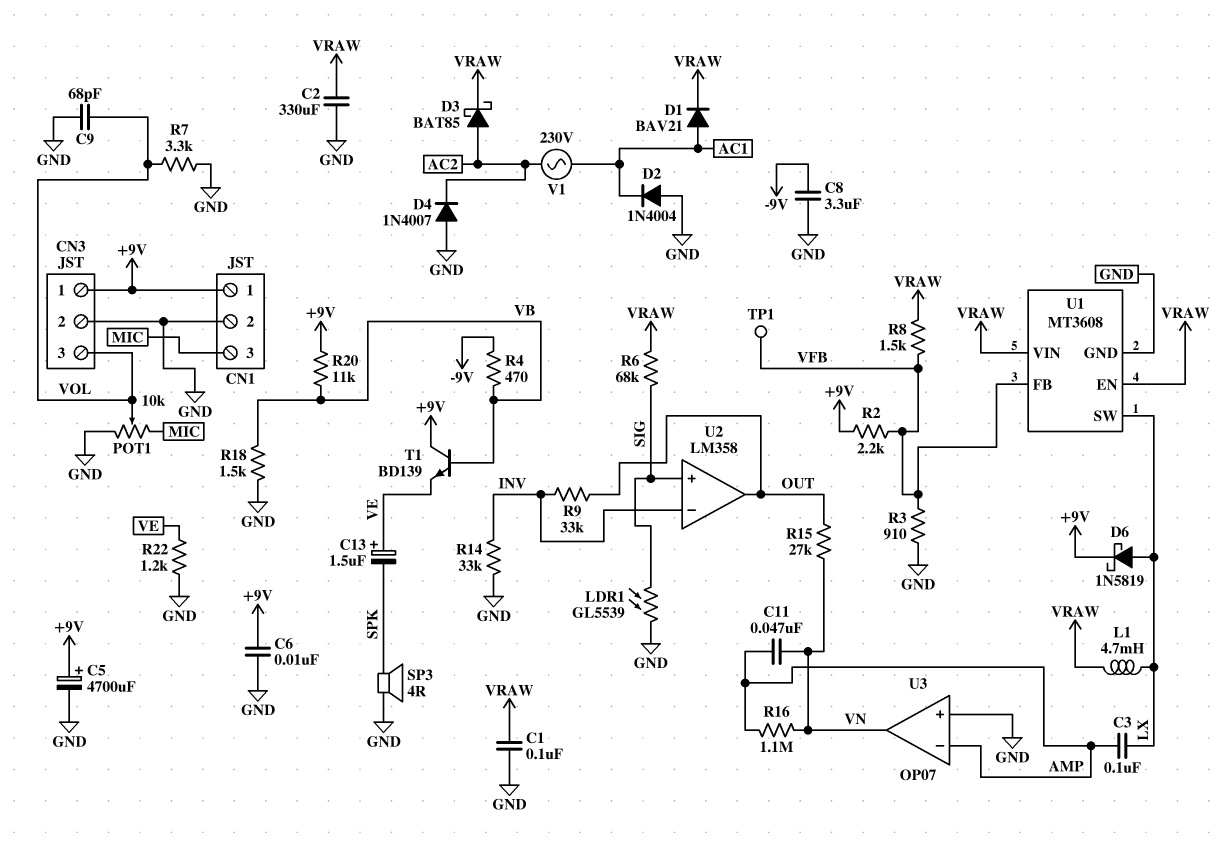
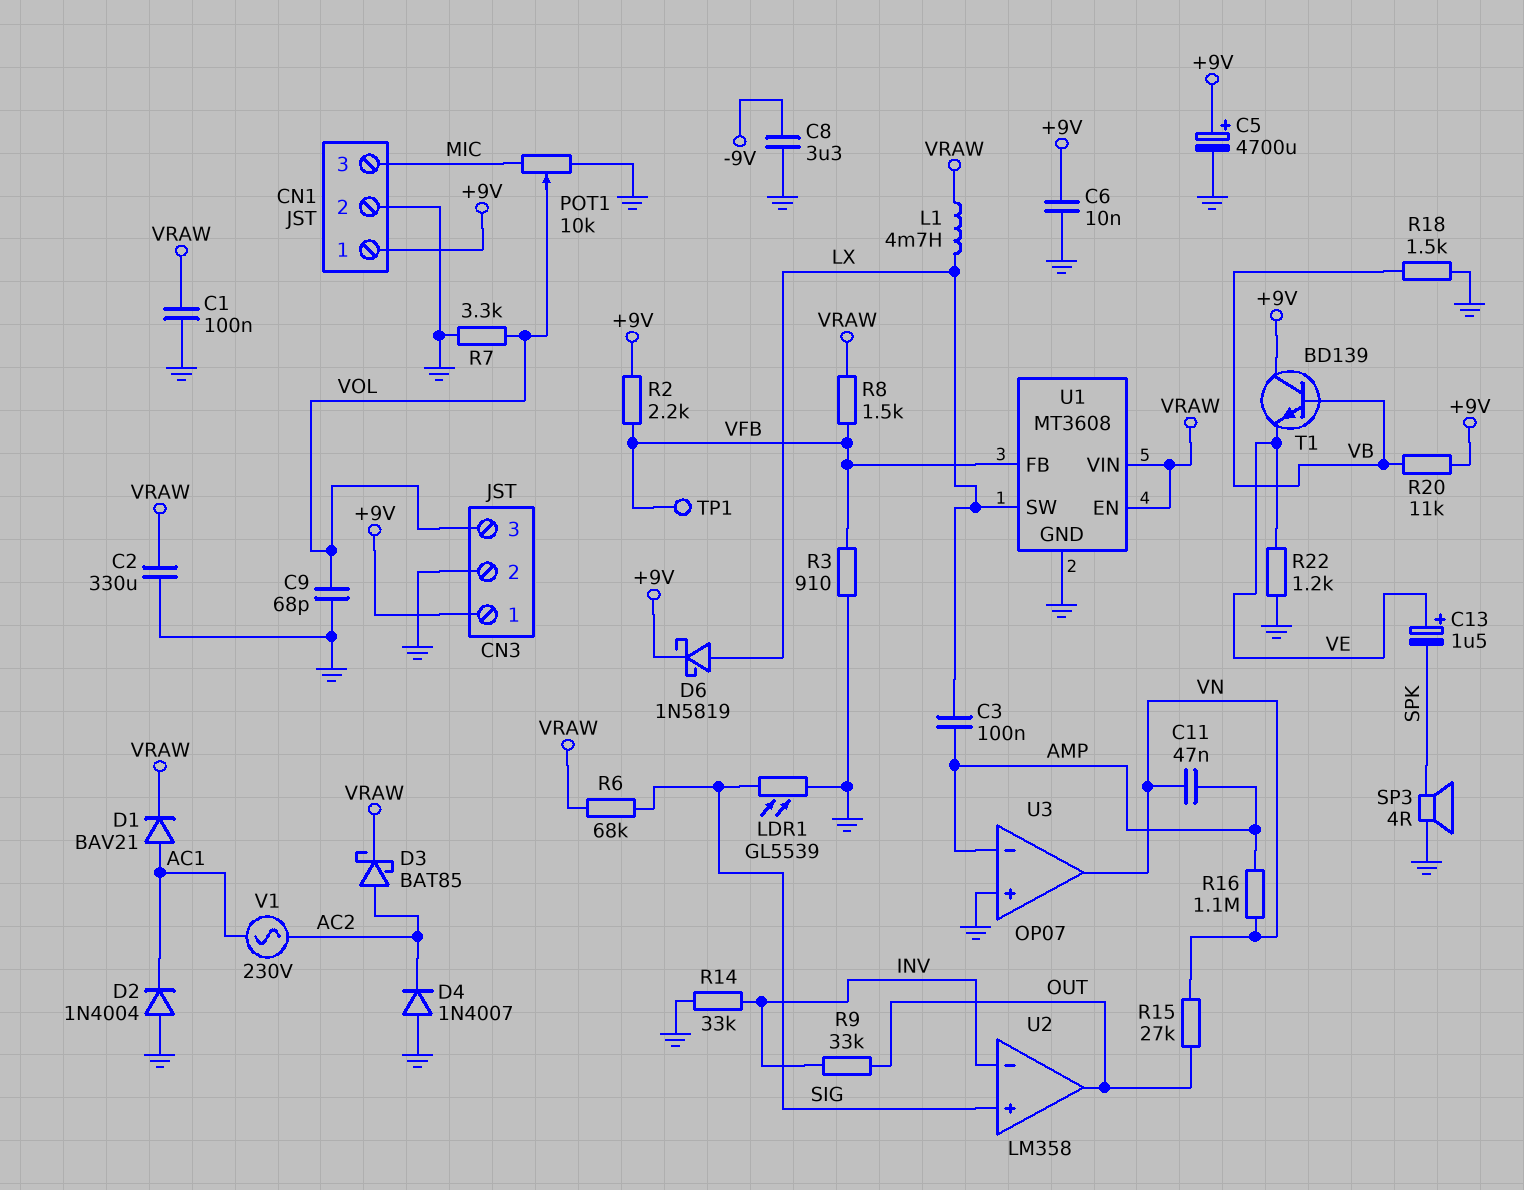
R4: 470 (-9V, VB) -> none

